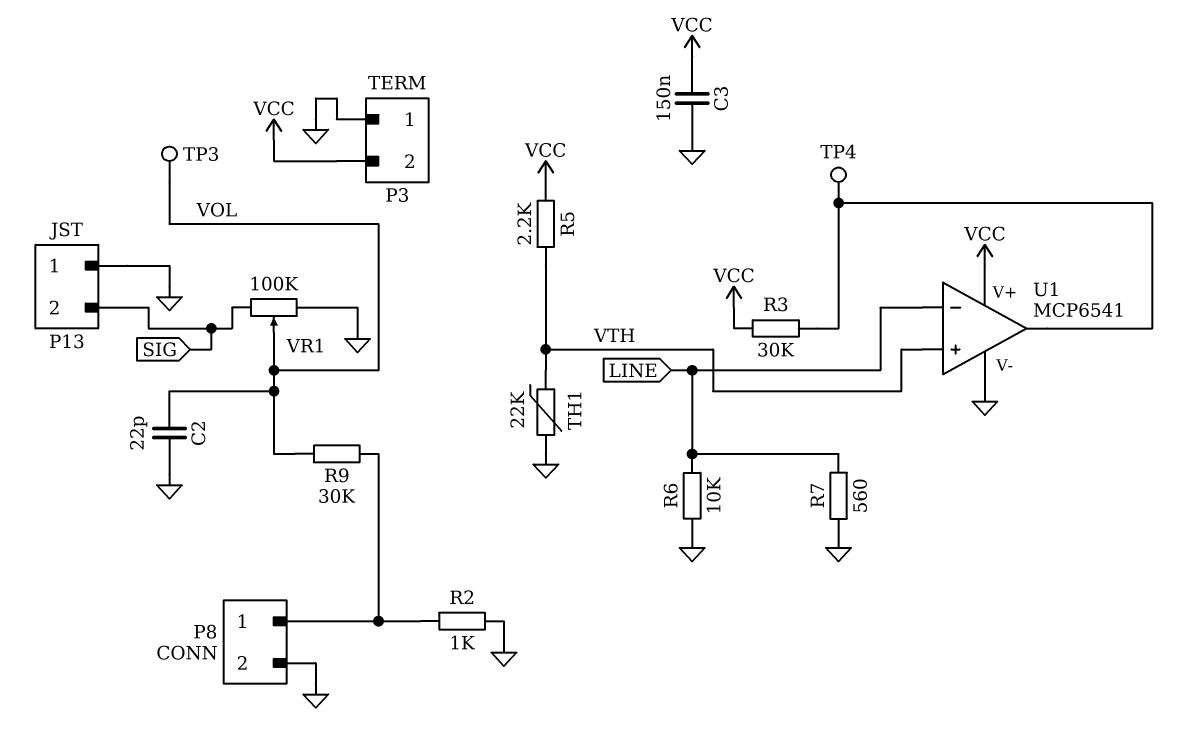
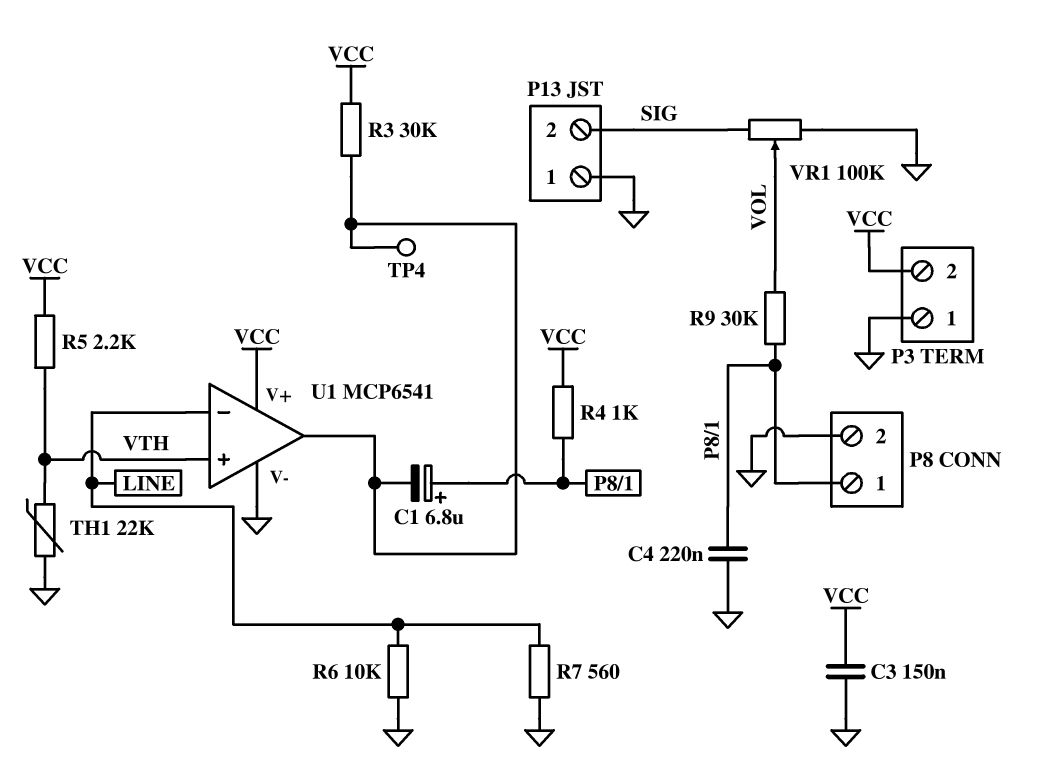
C1: none -> 6.8uF (plus P8/1, minus U1/out)
C2: 22pF (GND, VOL) -> none
C4: none -> 220nF (GND, P8/1)
R2: 1k (GND, P8/1) -> none
R4: none -> 1k (P8/1, VCC)
TP3: test point (VOL) -> none

